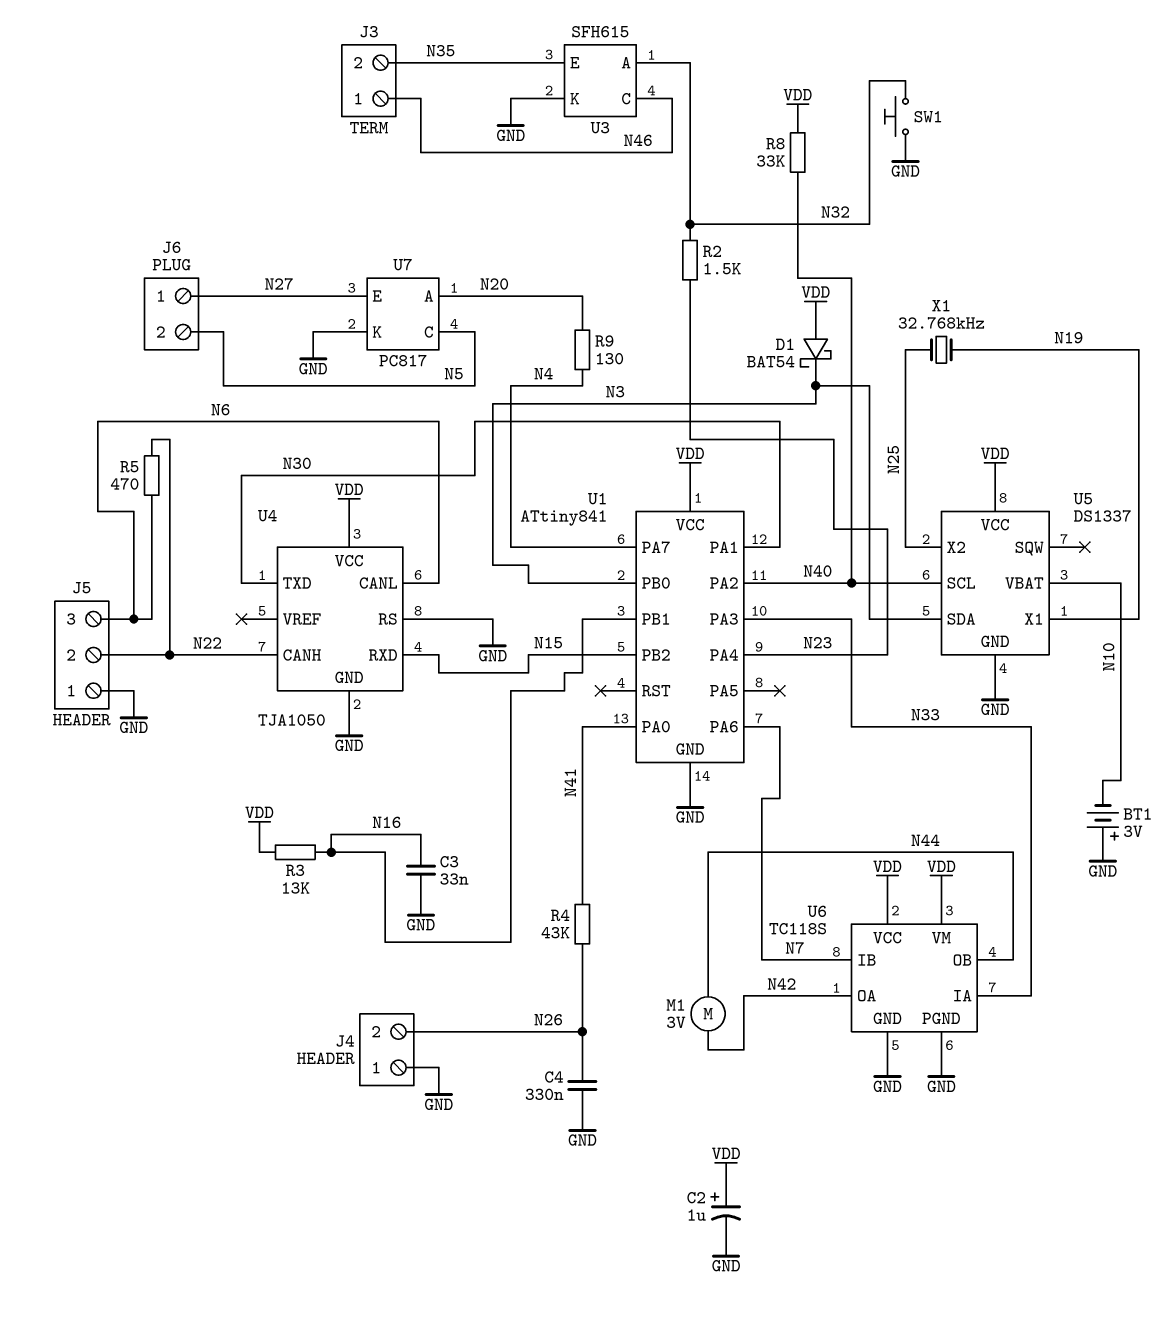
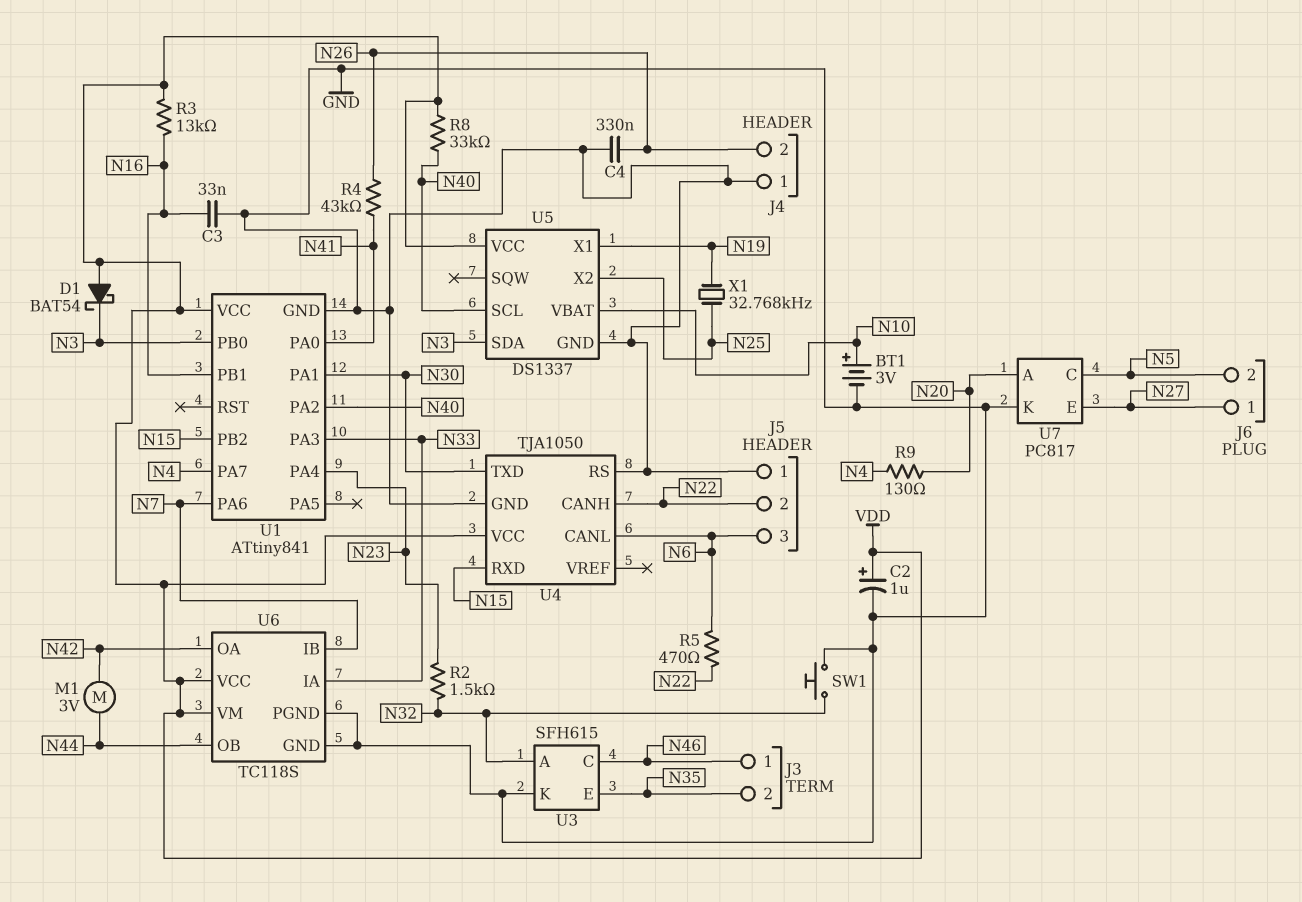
BT1: 3V (plus GND, minus N10) -> 3V (plus N10, minus GND)

